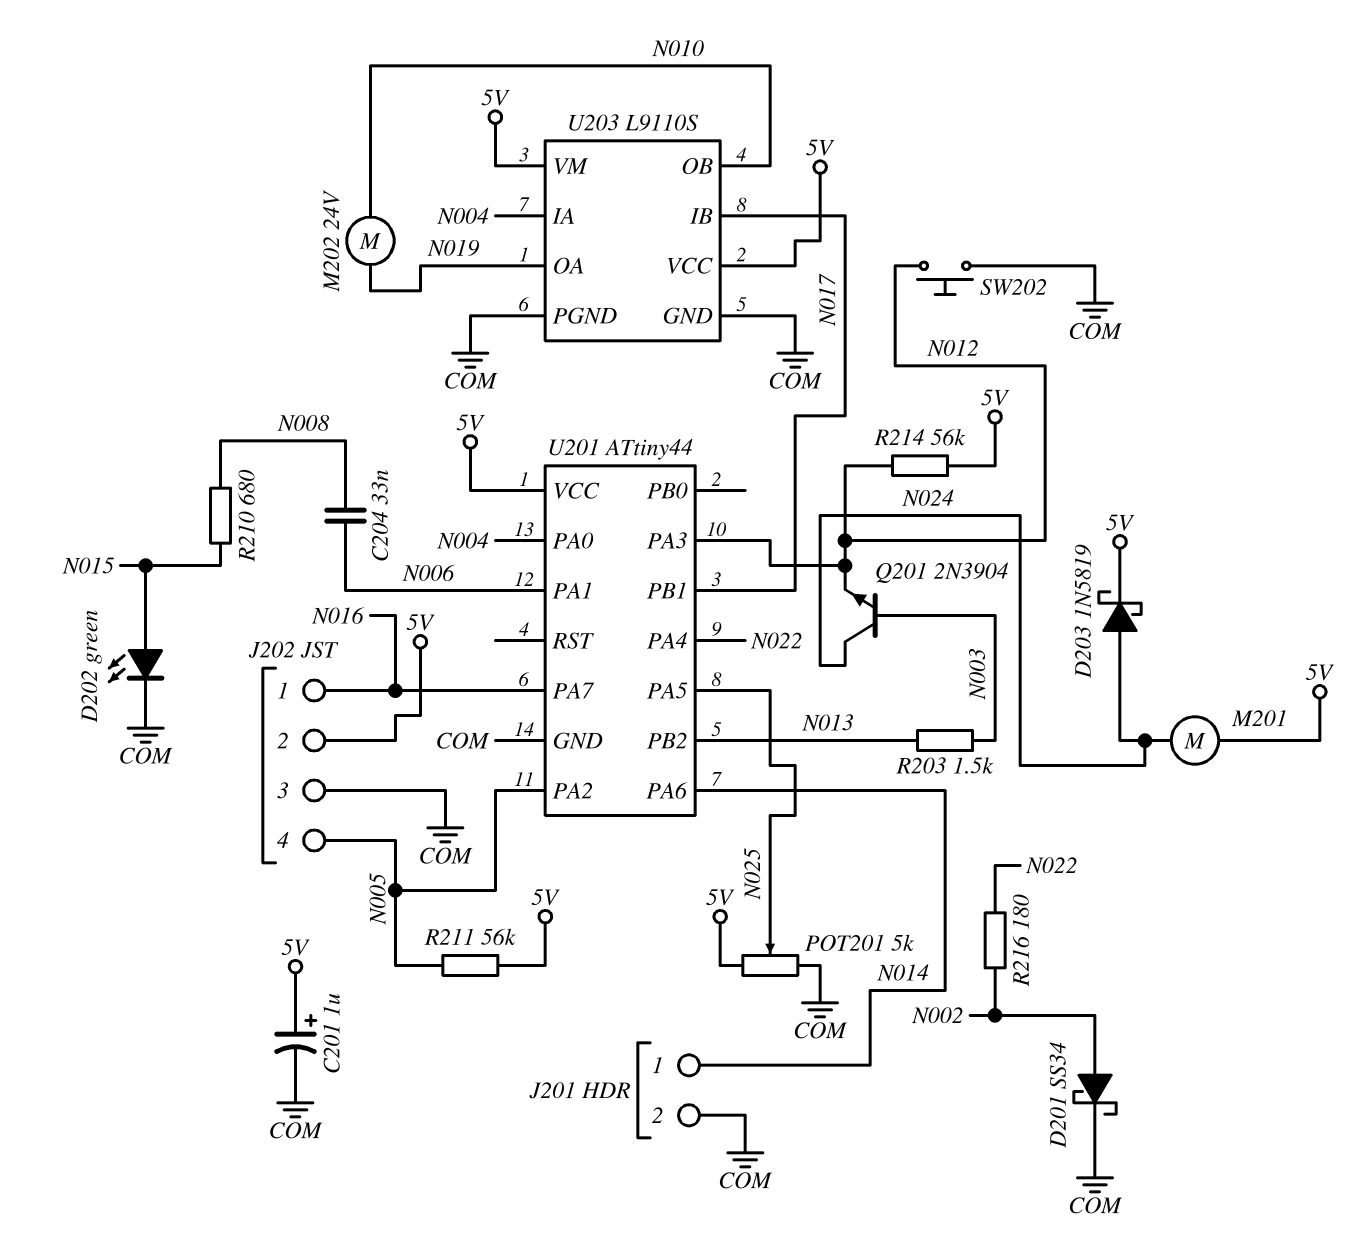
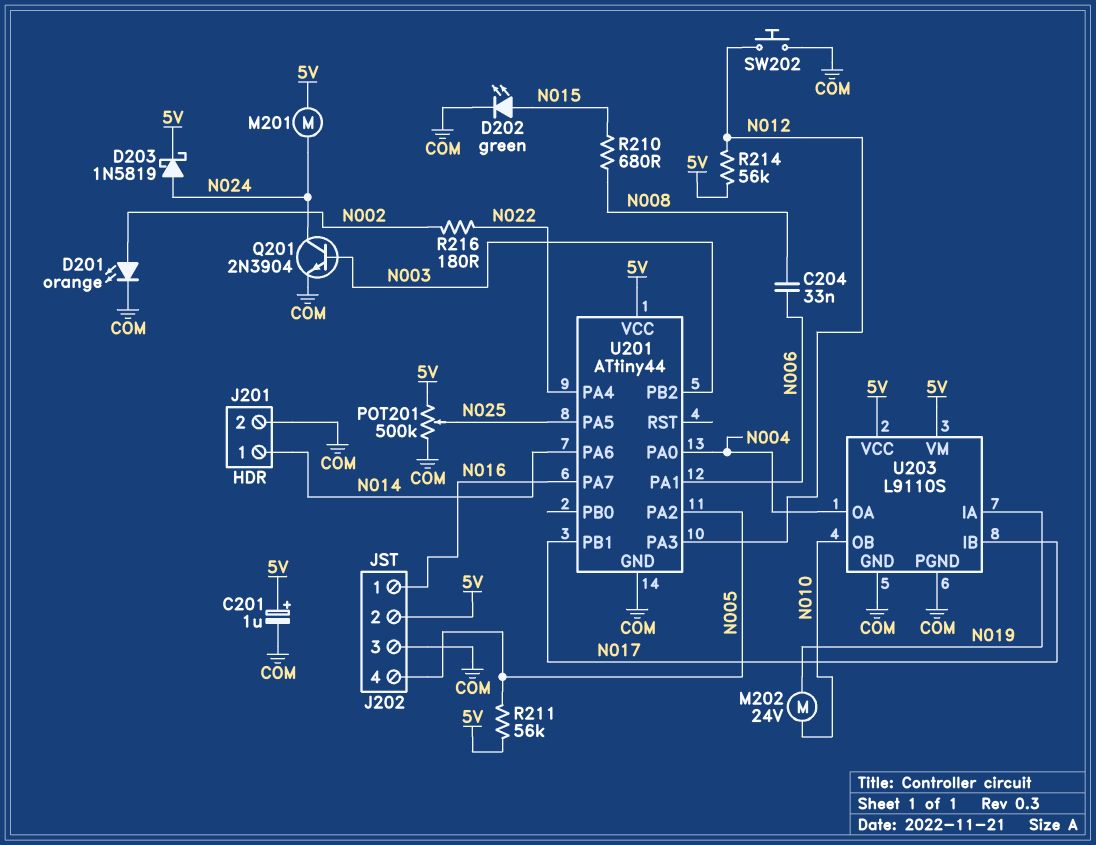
D201: schottky SS34 (A N002, K COM) -> LED orange (A N002, K COM)
POT201: 5k (5V, COM, wiper N025) -> 500k (5V, COM, wiper N025)
Q201: NPN 2N3904 (B N003, C N024, E N012) -> NPN 2N3904 (B N003, C N024, E COM)
R203: 1.5k (N003, N013) -> none
U201 pin PB2: N013 -> N003
U203 pin IA: N004 -> N019
U203 pin OA: N019 -> N004

